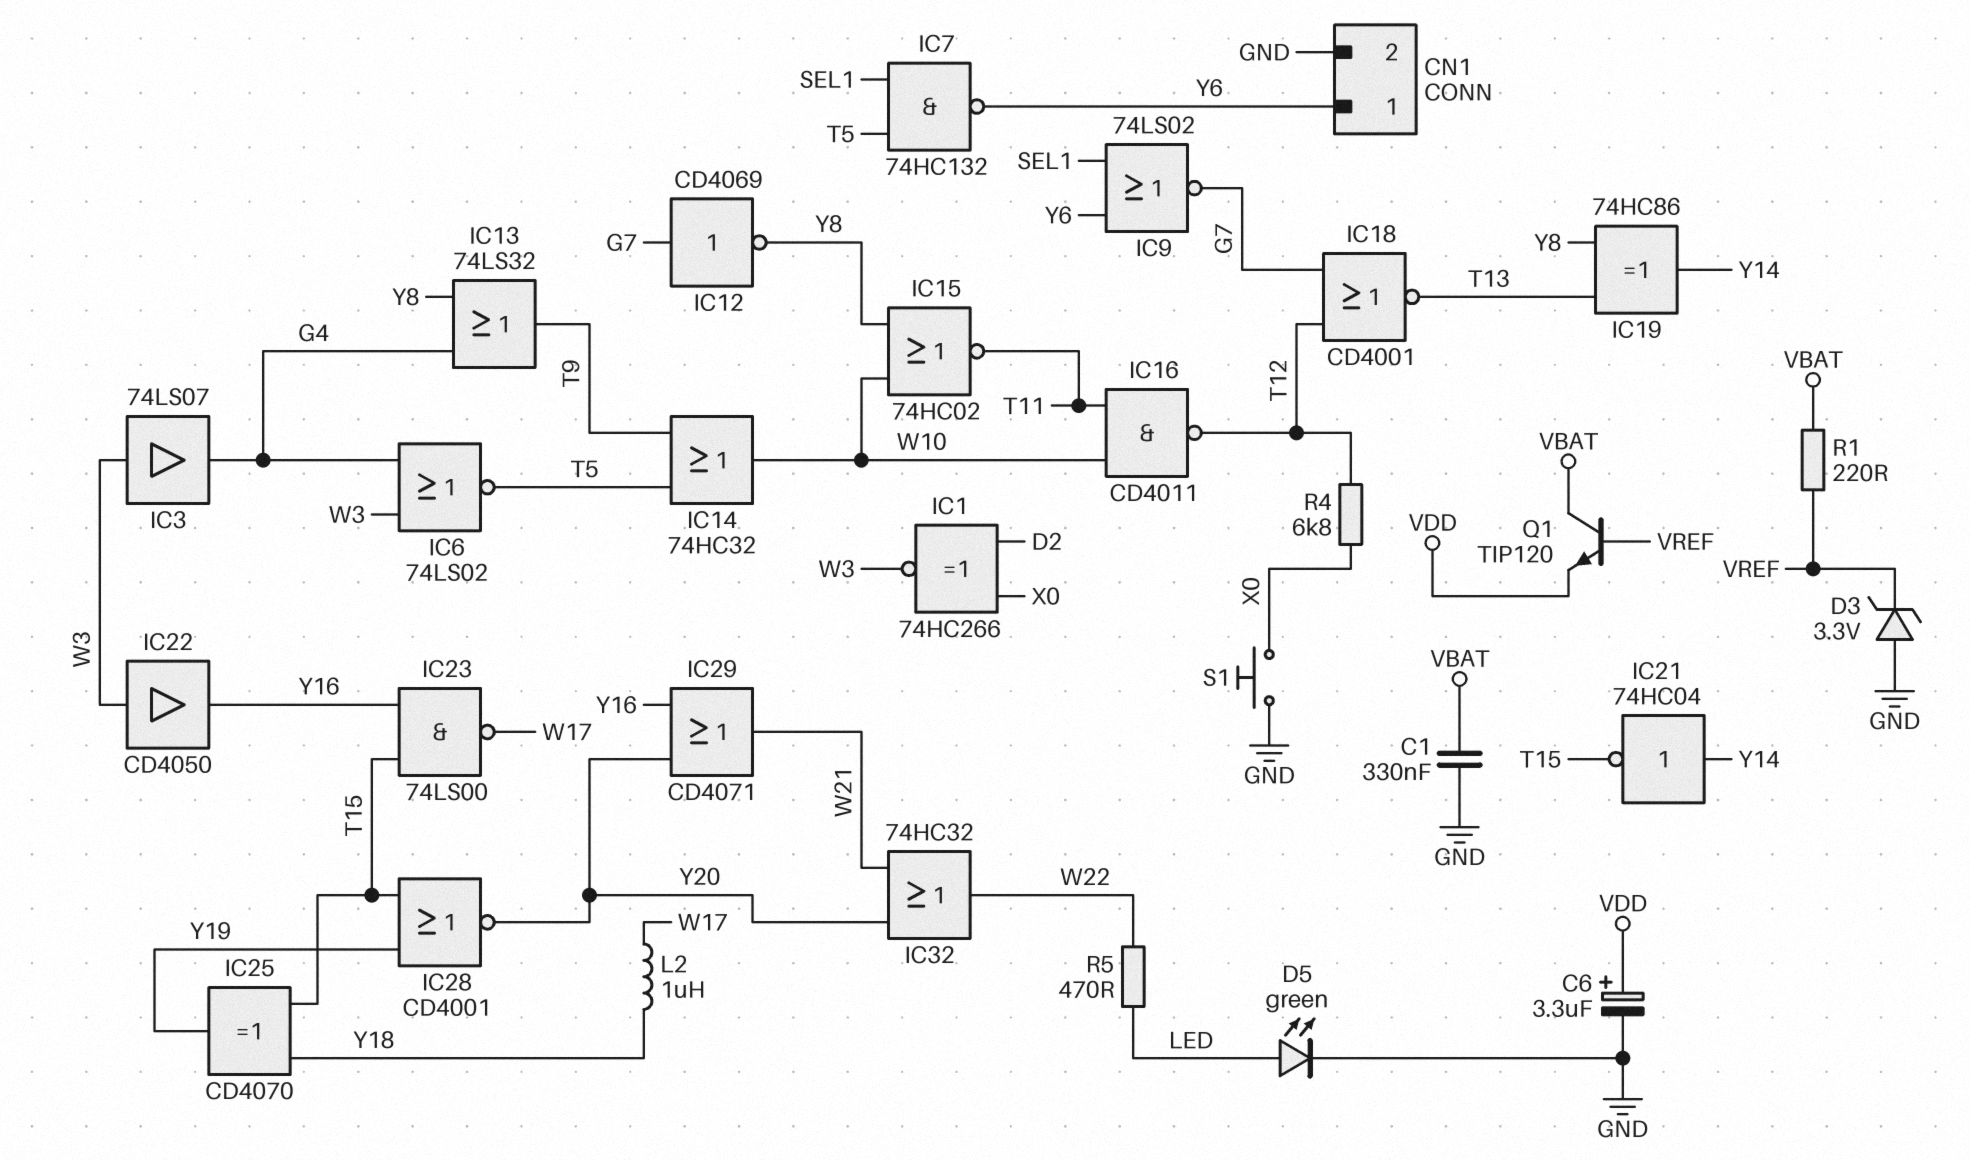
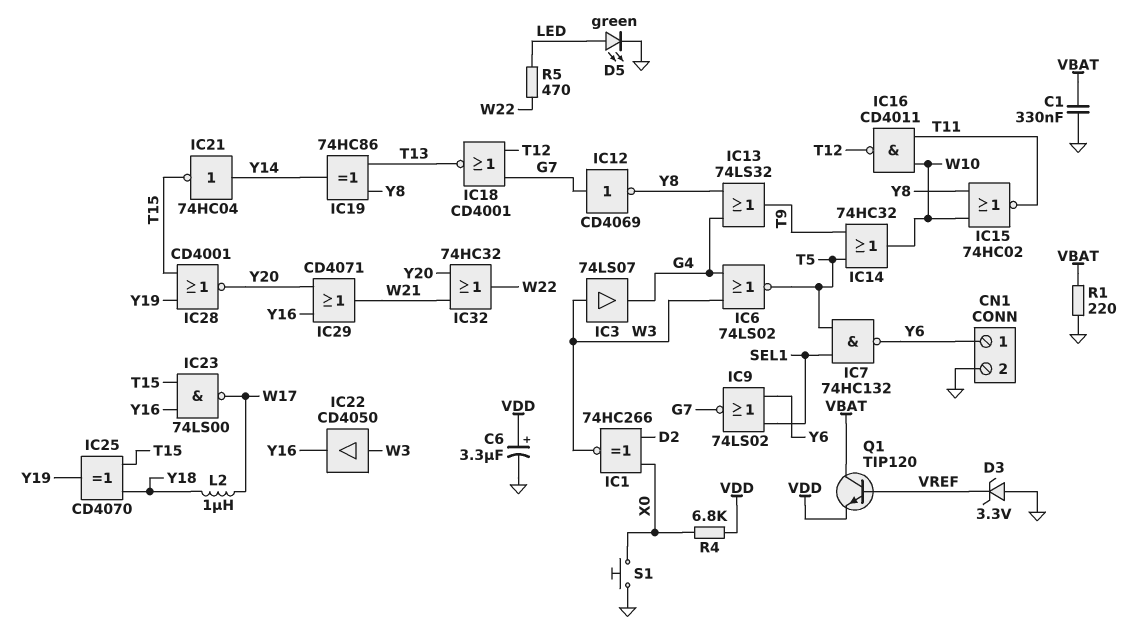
R1: 220 (VBAT, VREF) -> 220 (GND, VBAT)
R4: 6.8k (T12, X0) -> 6.8k (VDD, X0)

